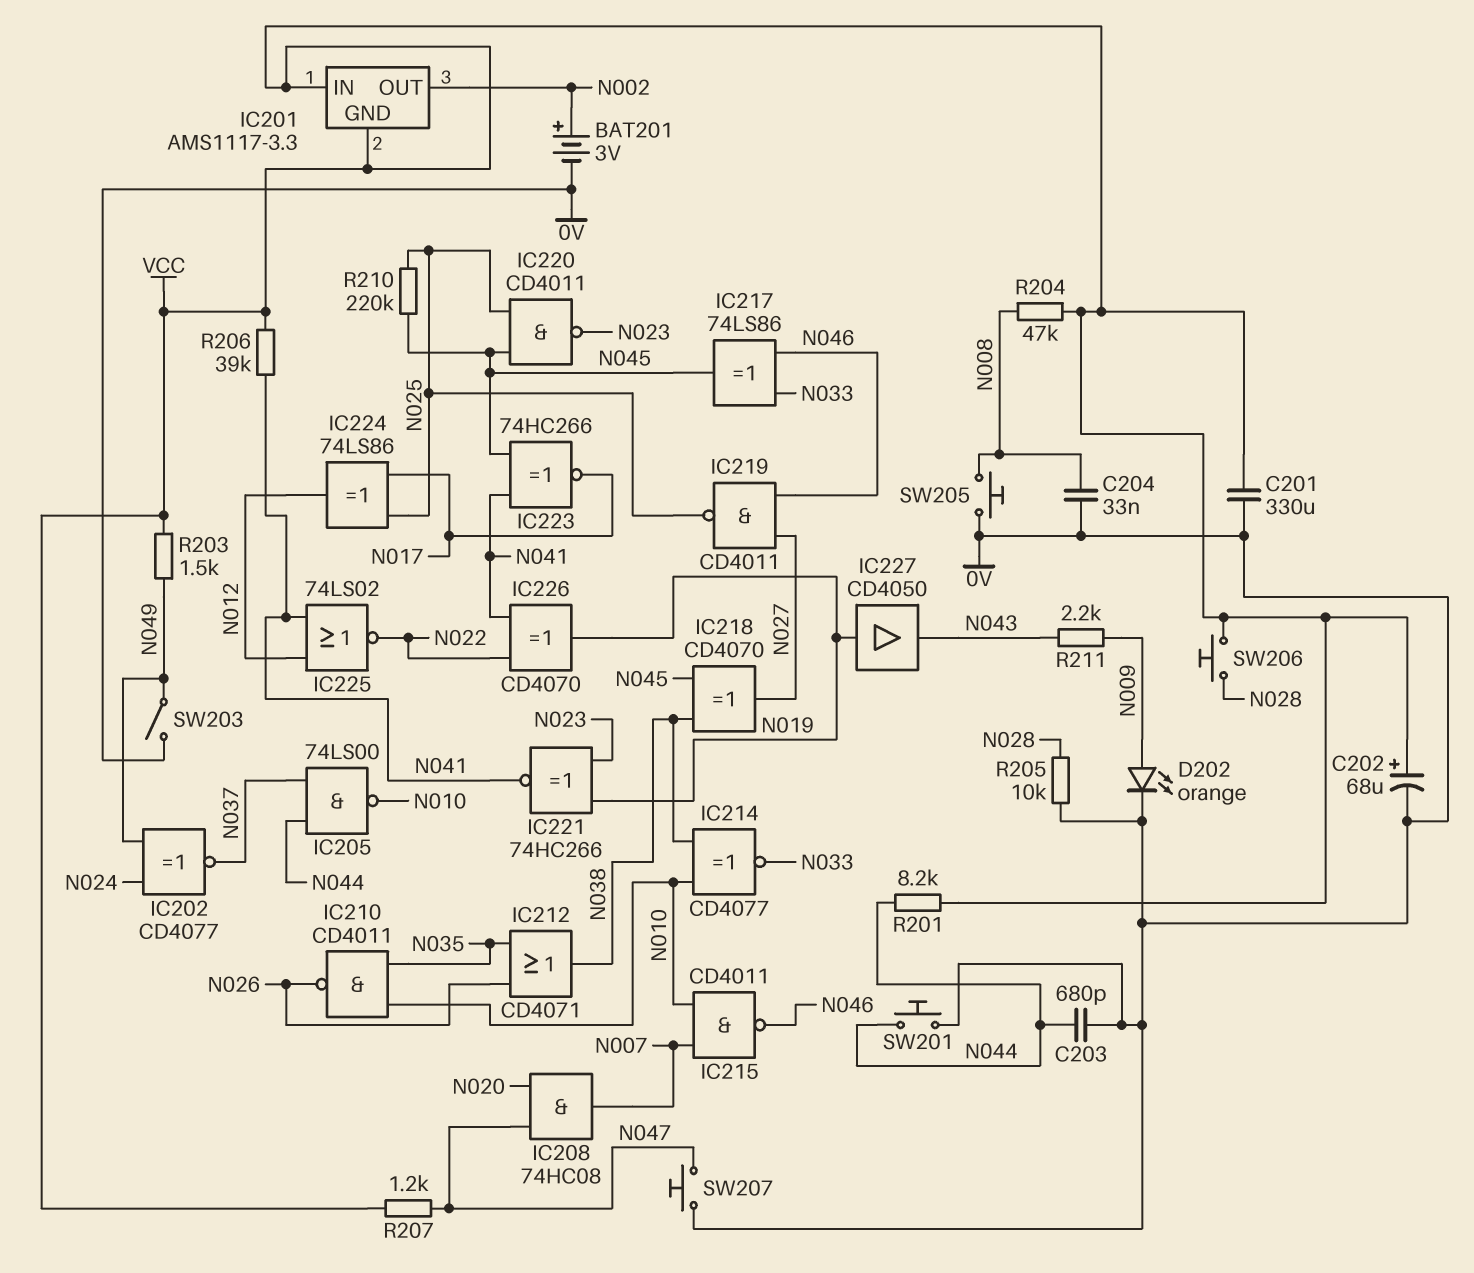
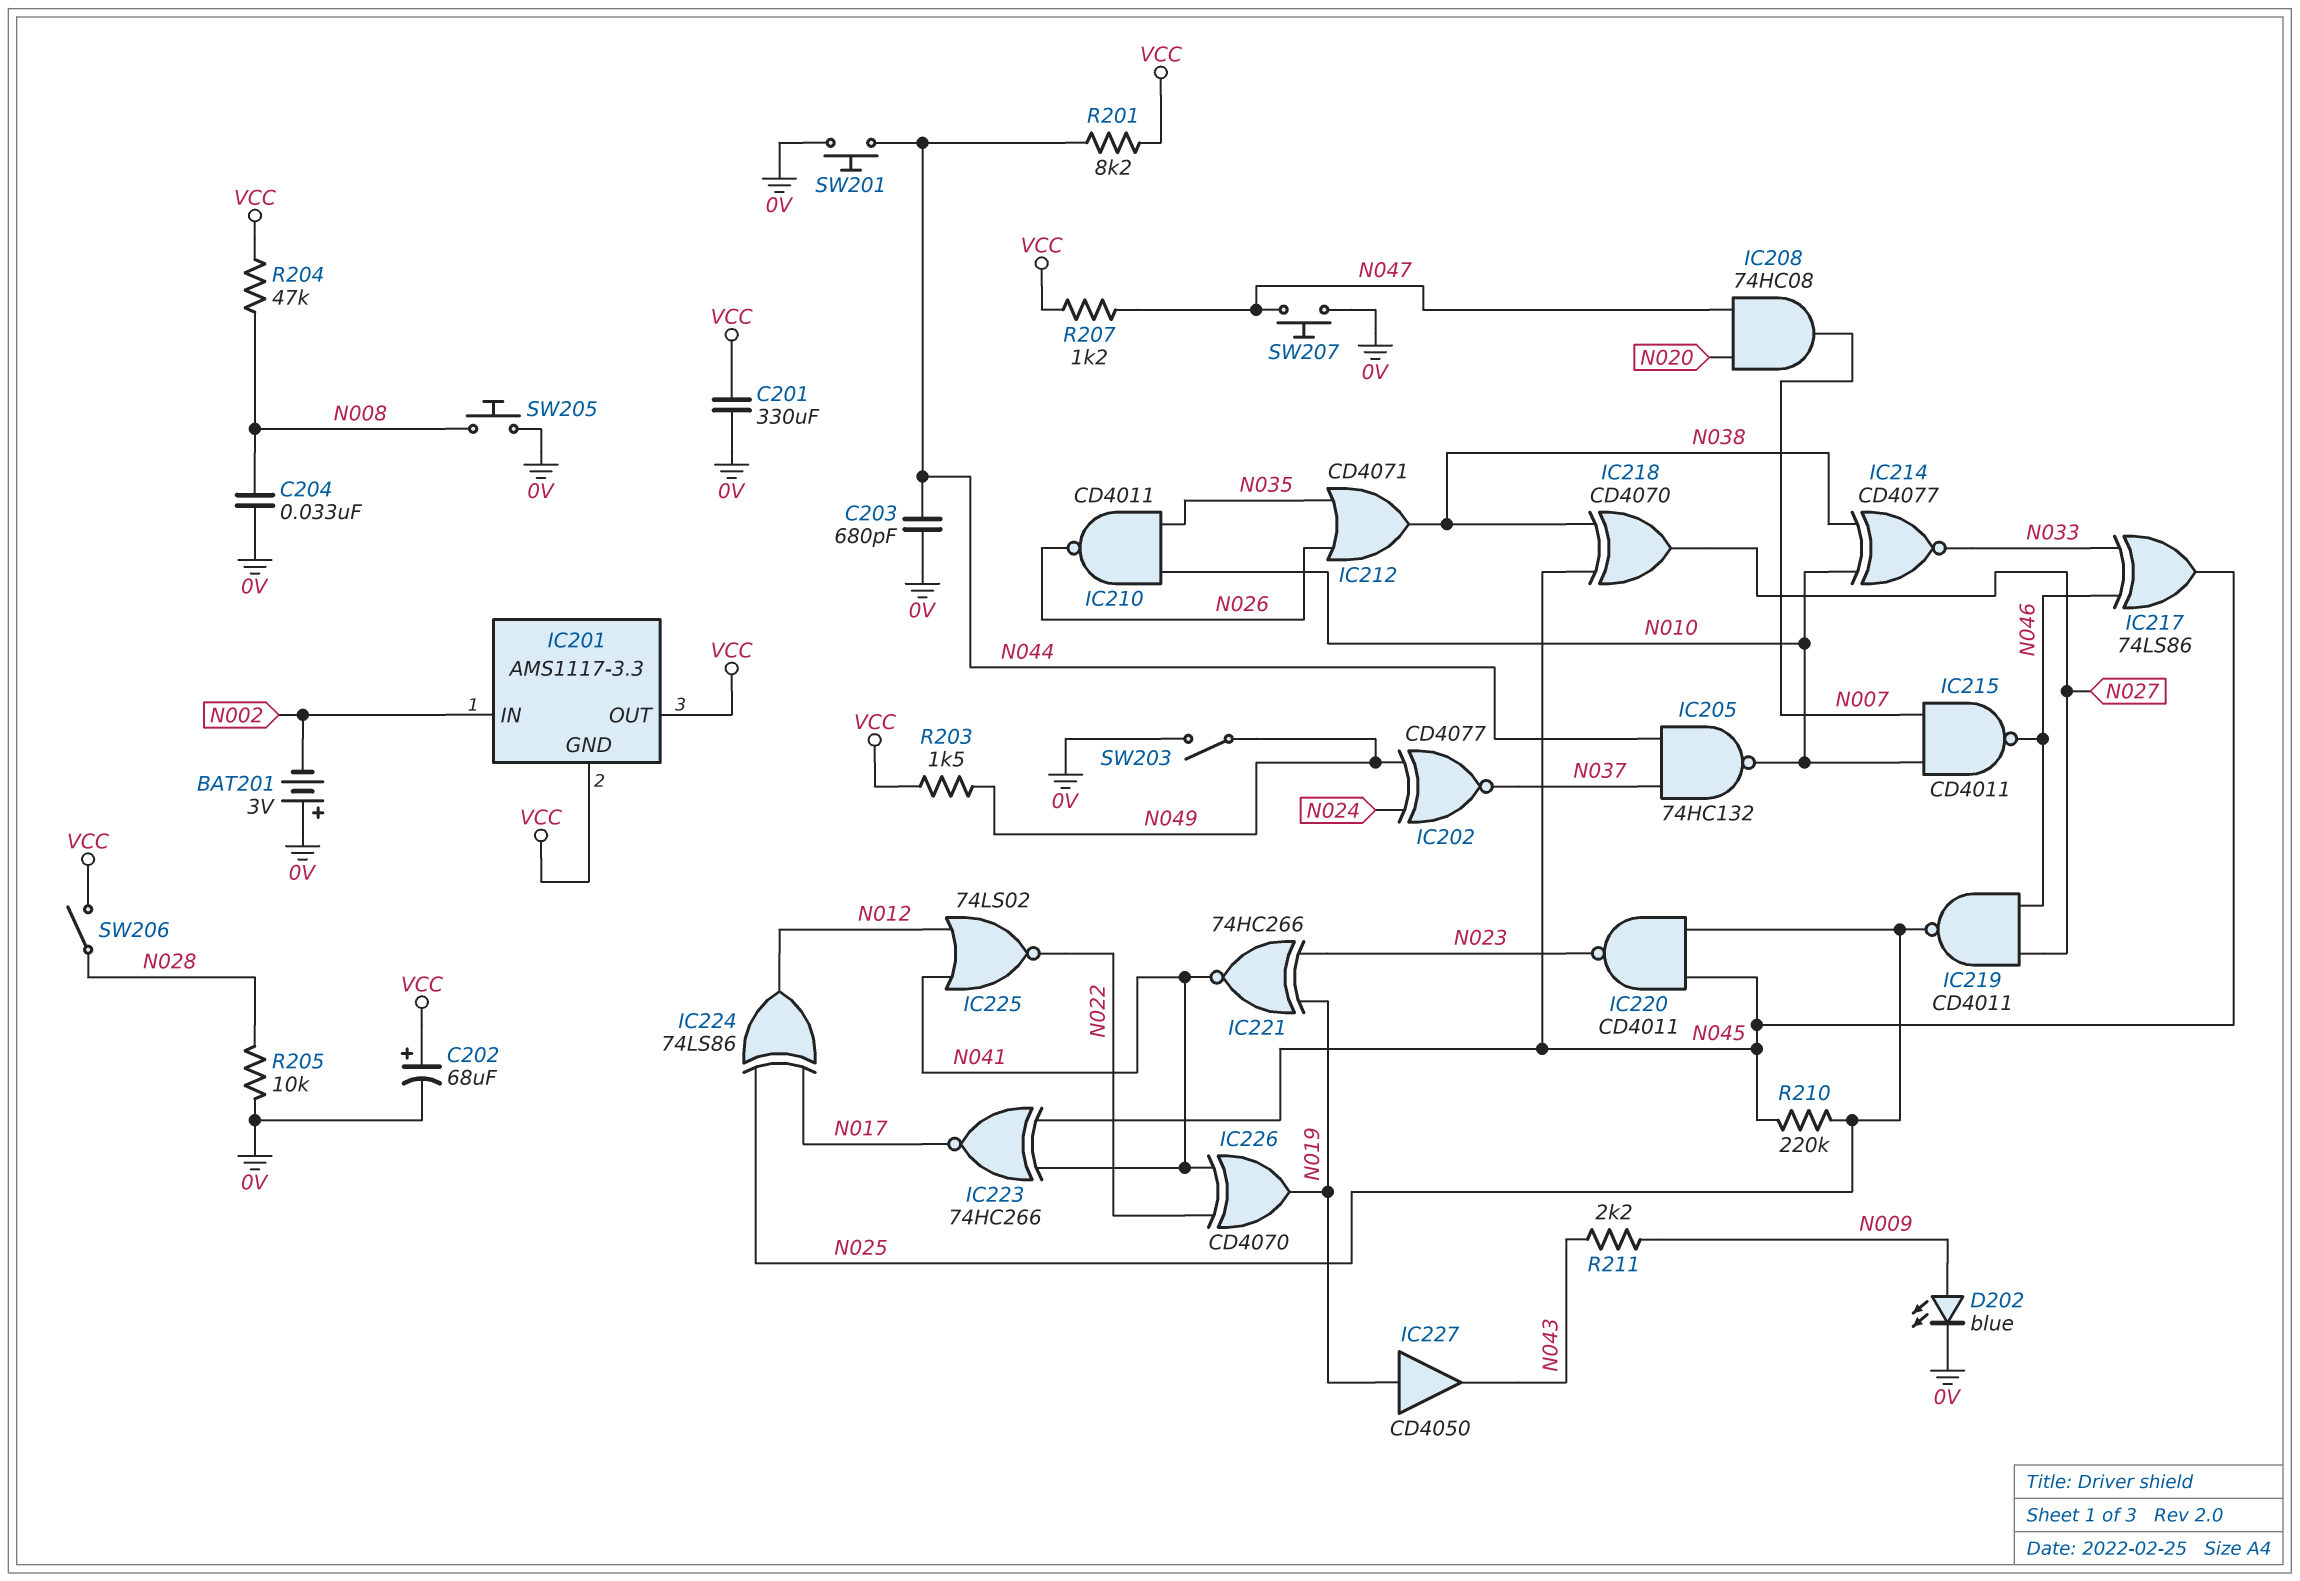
BAT201: 3V (plus N002, minus 0V) -> 3V (plus 0V, minus N002)
D202: LED orange (A N009, K 0V) -> LED blue (A N009, K 0V)
IC201 pin IN: VCC -> N002
IC201 pin OUT: N002 -> VCC
IC205: NAND 74LS00 (in N037, in N044, out N010) -> NAND 74HC132 (in N037, in N044, out N010)
R206: 39k (N041, VCC) -> none
SW206: button (N028, VCC) -> switch (N028, VCC)

